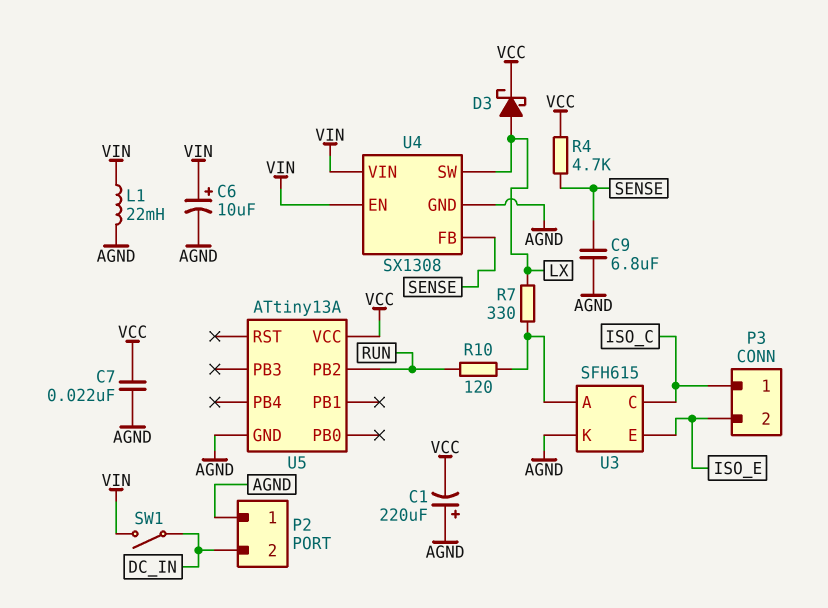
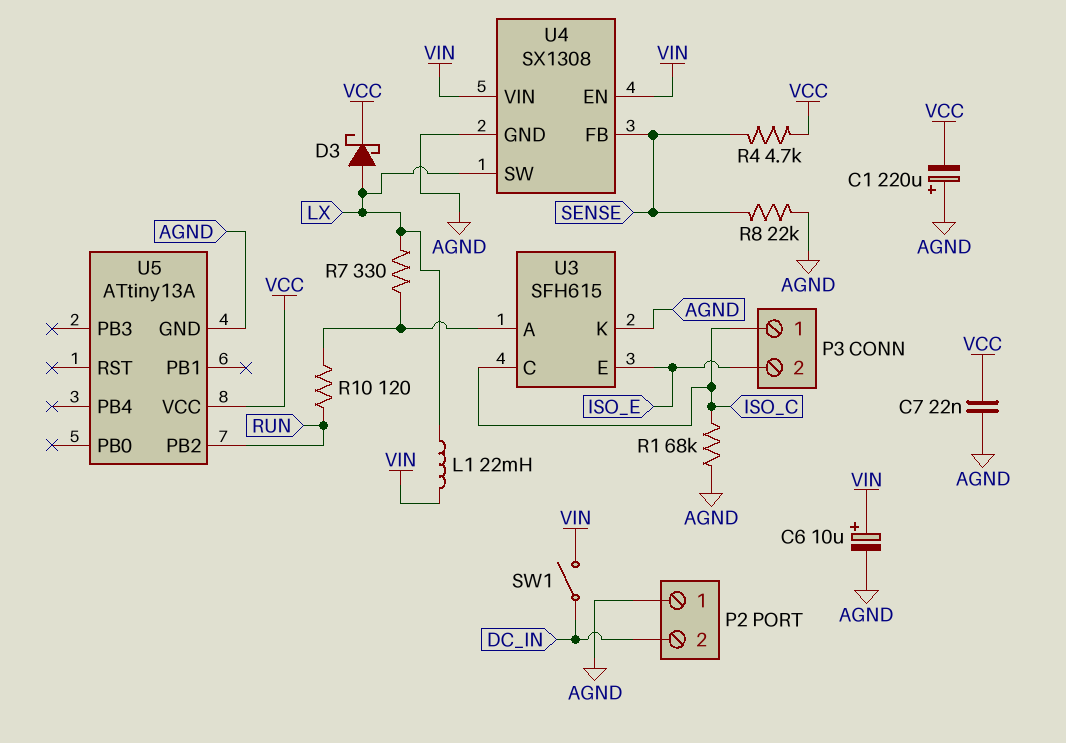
C9: 6.8uF (AGND, SENSE) -> none
L1: 22mH (AGND, VIN) -> 22mH (LX, VIN)
R1: none -> 68k (AGND, ISO_C)
R8: none -> 22k (AGND, SENSE)

